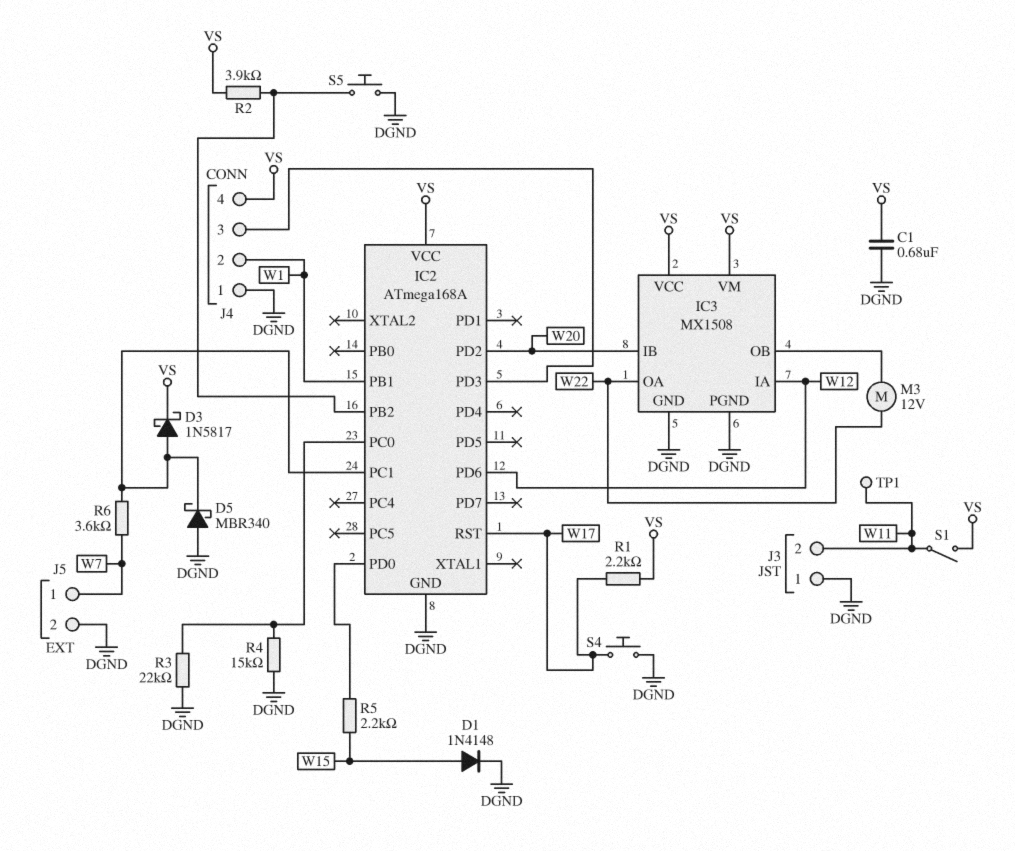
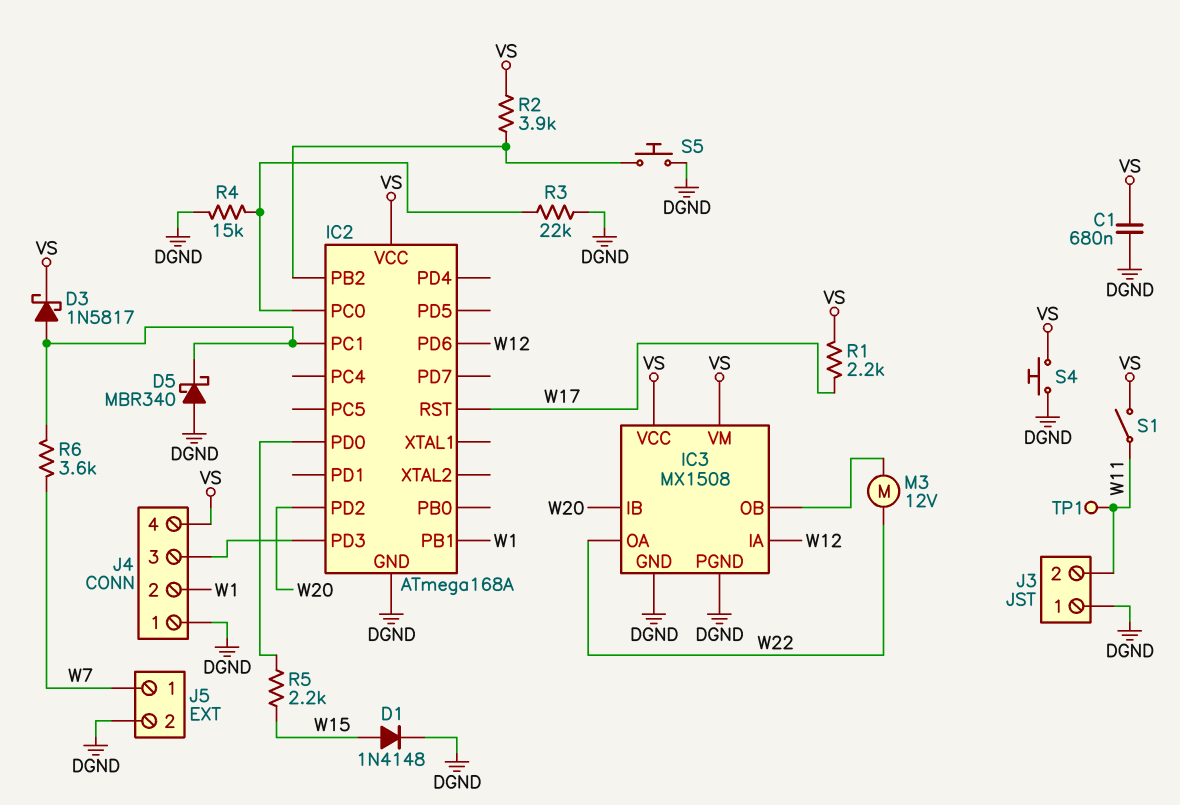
S4: button (DGND, W17) -> button (DGND, VS)

